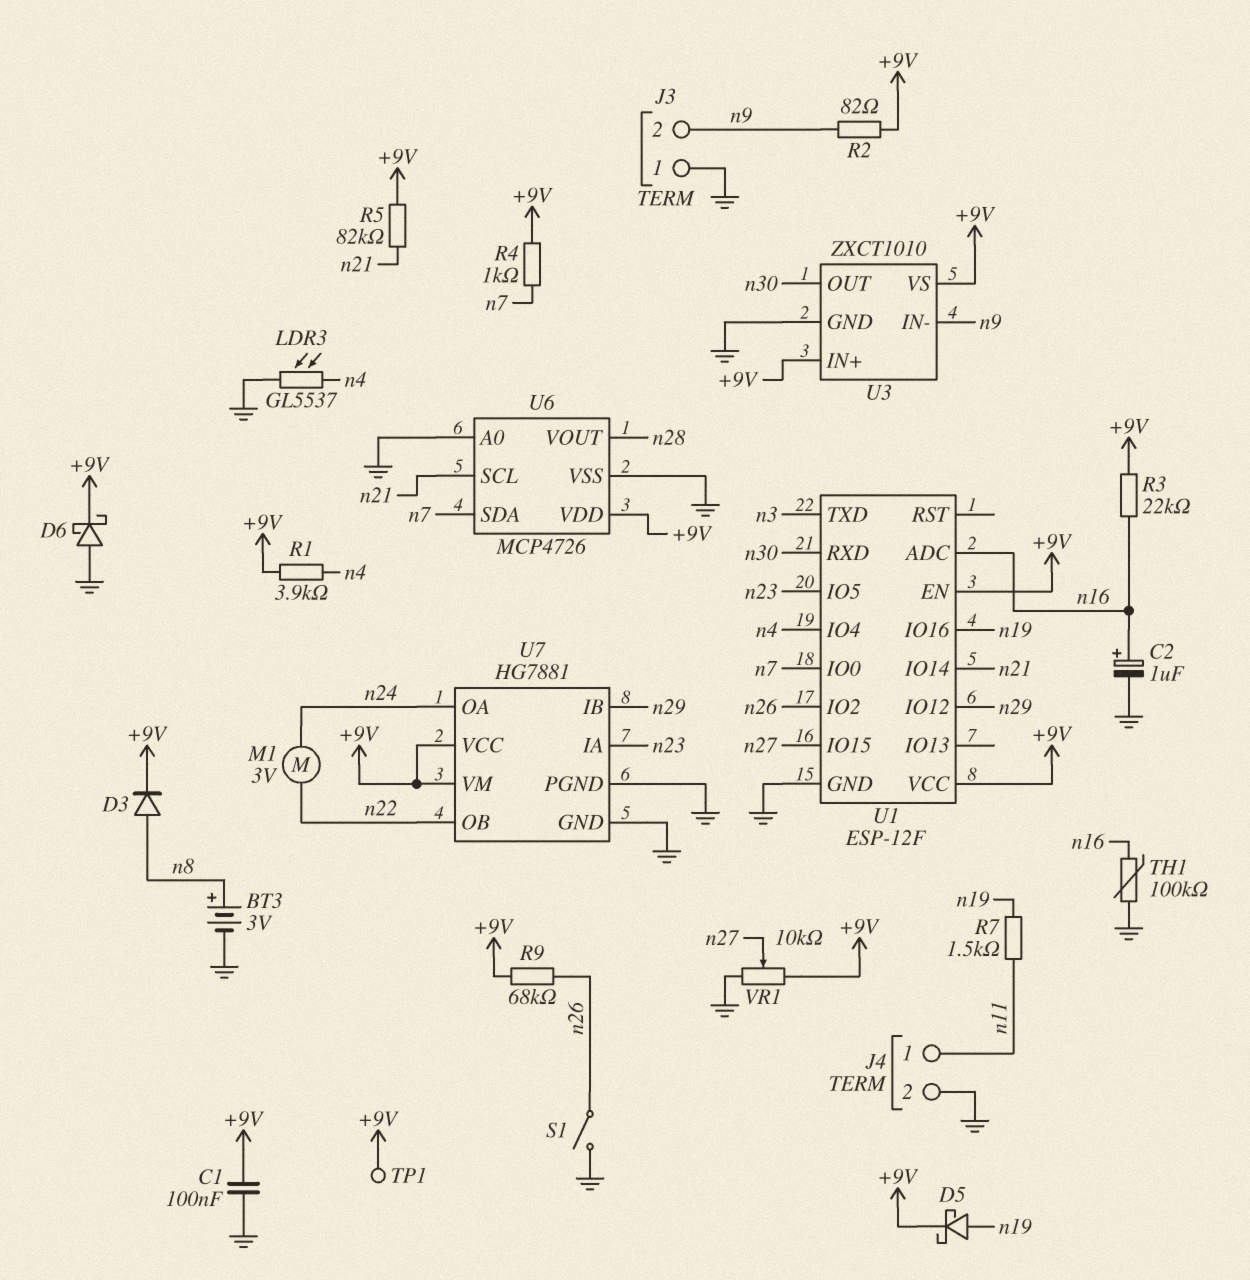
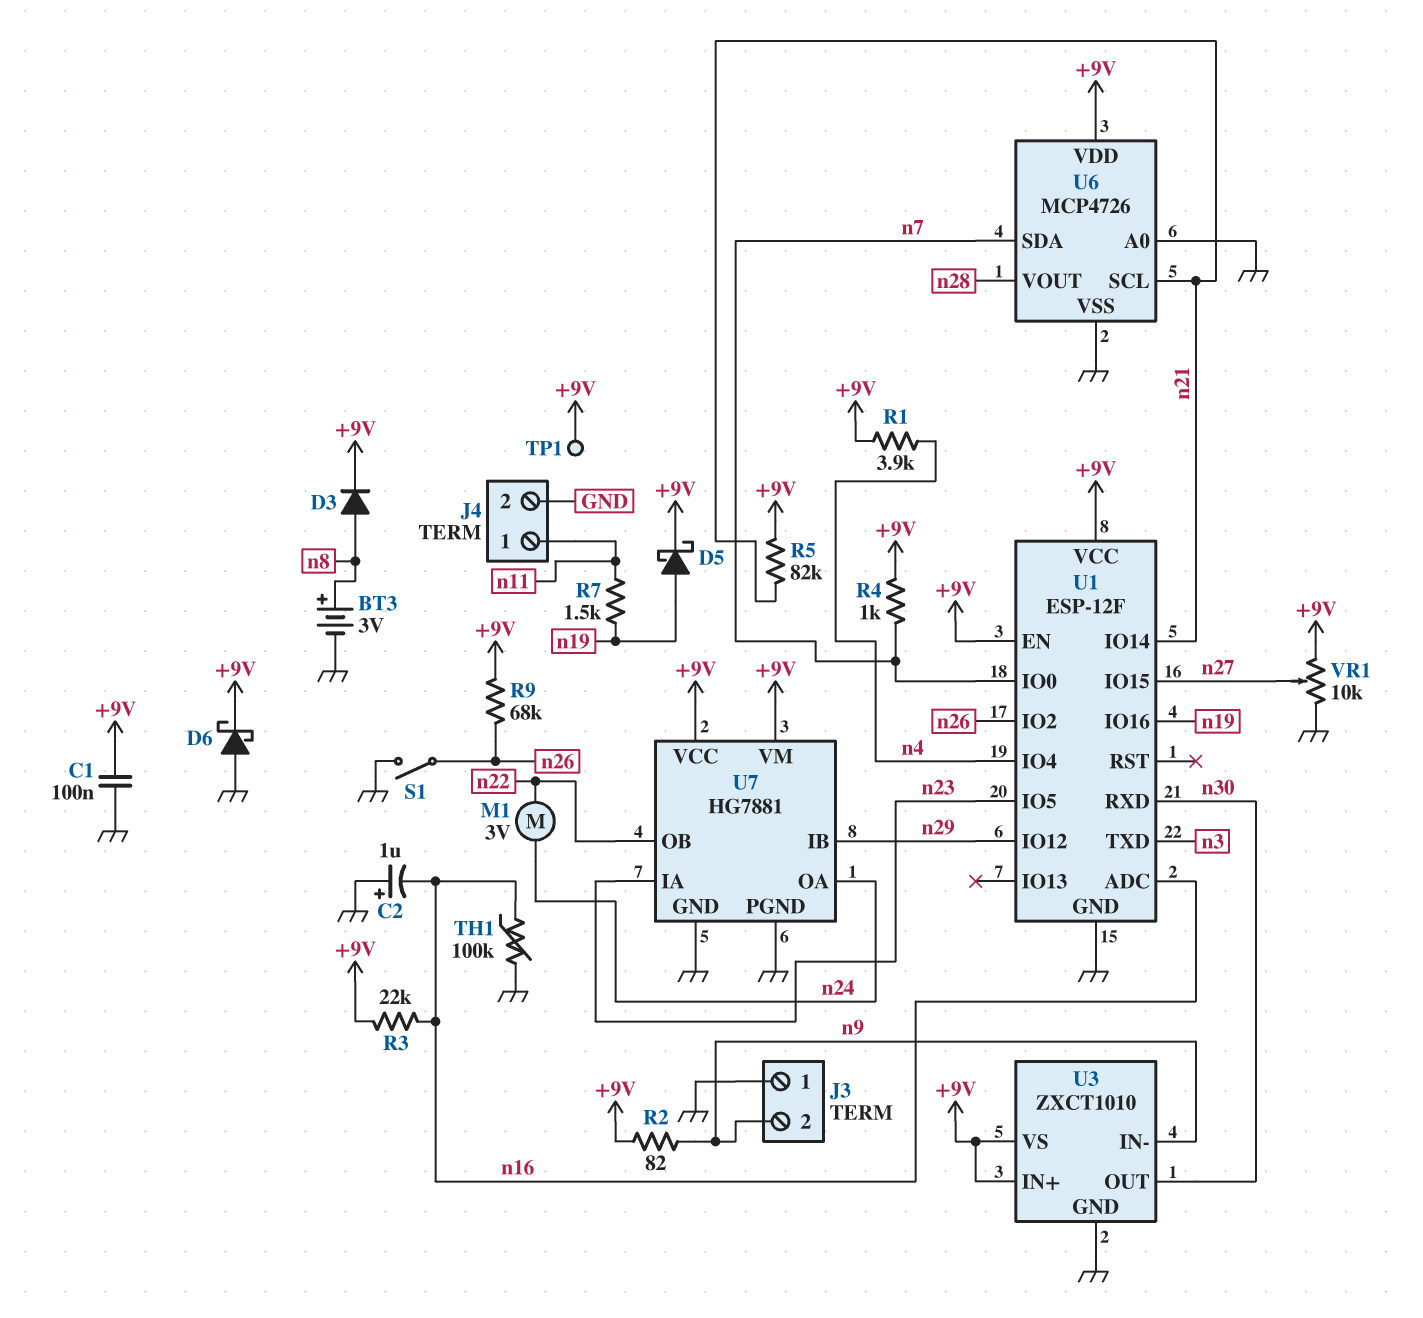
C2: 1uF (plus n16, minus GND) -> 1uF (plus GND, minus n16)
LDR3: GL5537 (GND, n4) -> none

